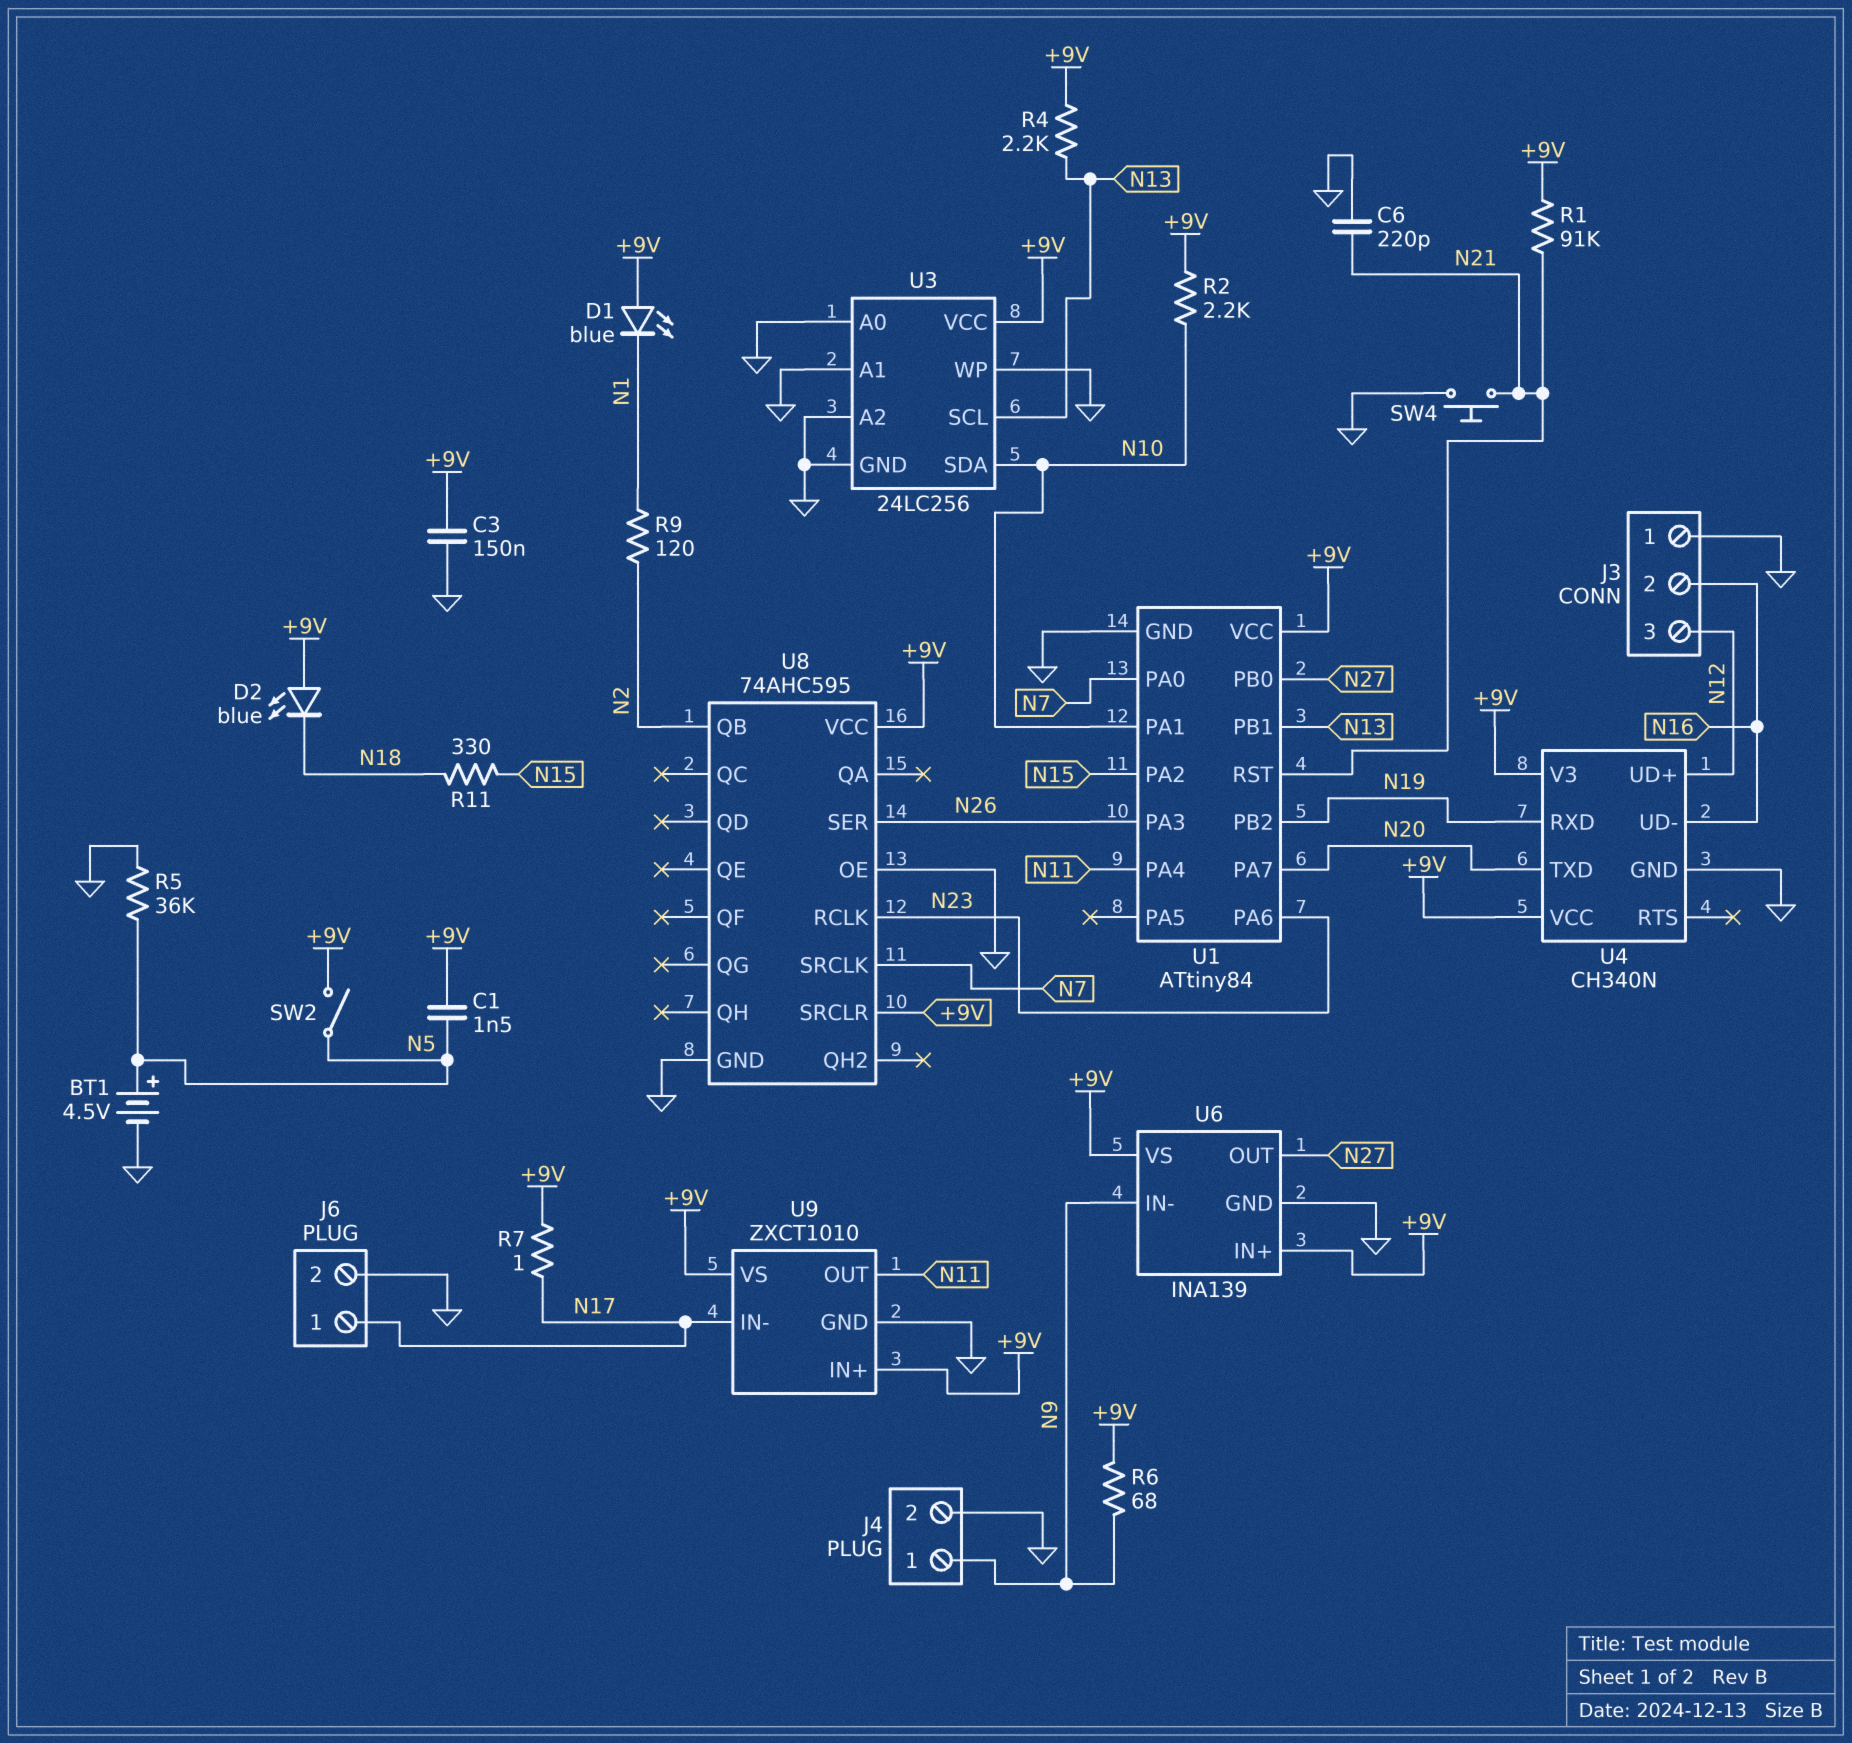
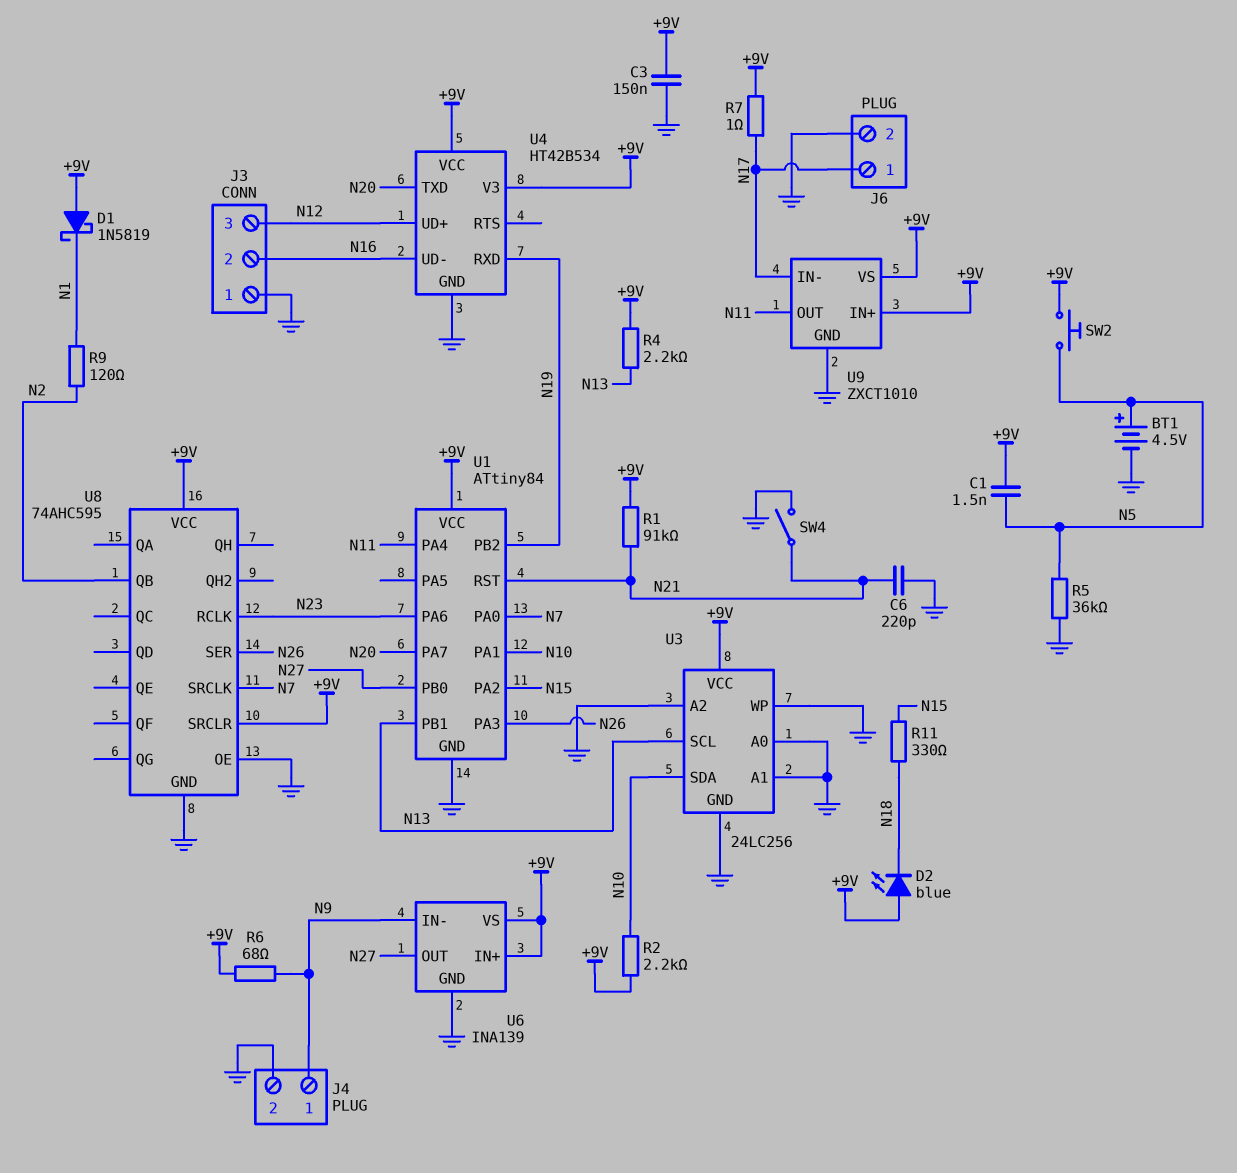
D1: LED blue (A +9V, K N1) -> schottky 1N5819 (A +9V, K N1)
SW2: switch (+9V, N5) -> button (+9V, N5)
SW4: button (GND, N21) -> switch (GND, N21)
U4: CH340N -> HT42B534

